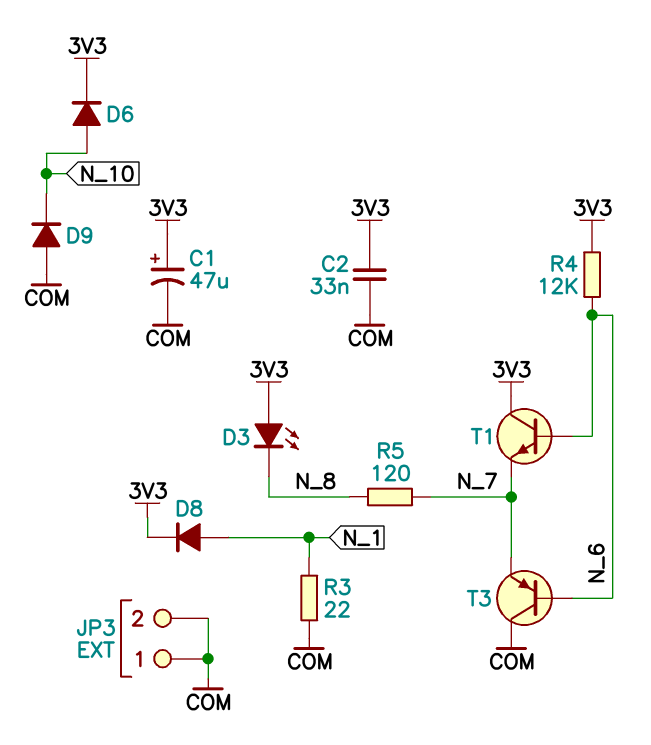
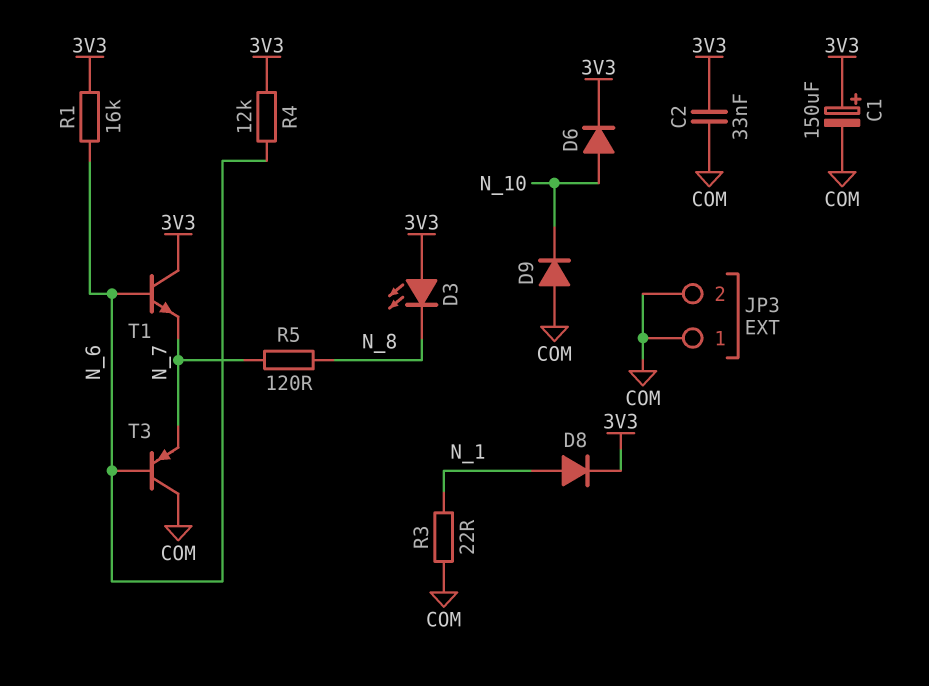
C1: 47uF (plus 3V3, minus COM) -> 150uF (plus 3V3, minus COM)
R1: none -> 16k (3V3, N_6)

